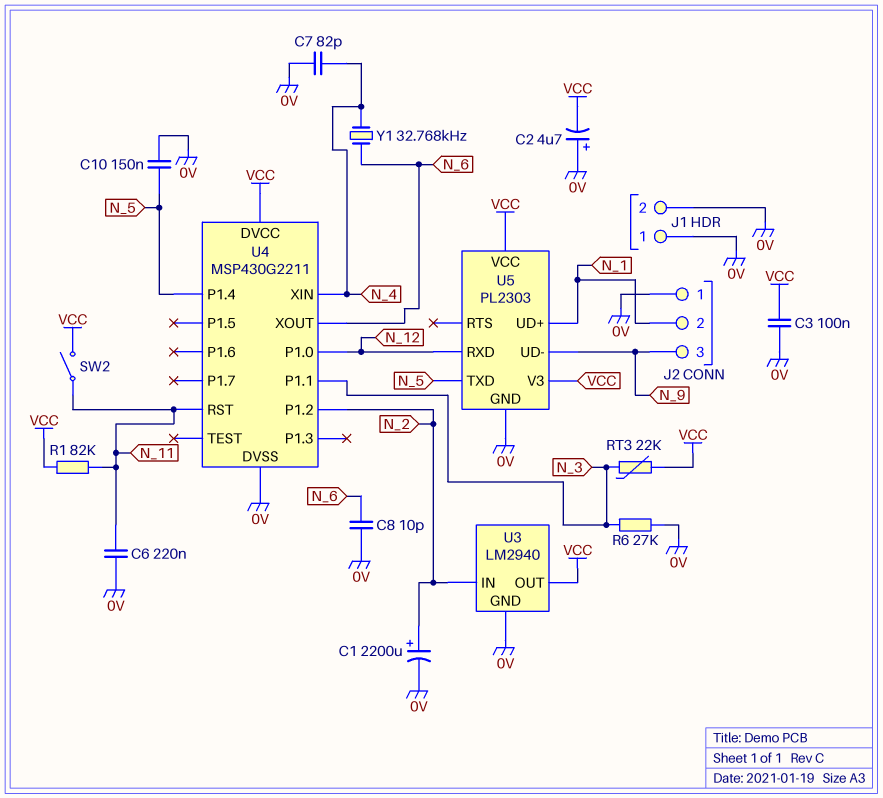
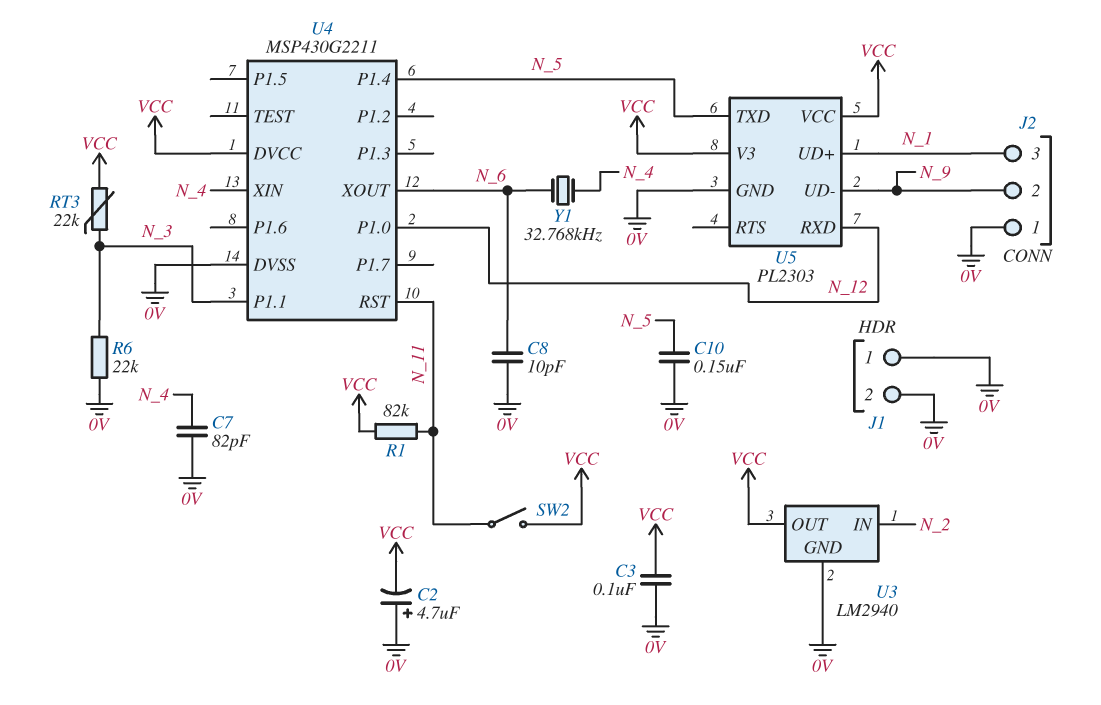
C1: 2200uF (plus N_2, minus 0V) -> none
C6: 220nF (0V, N_11) -> none
J2 pin 2: N_1 -> N_9
J2 pin 3: N_9 -> N_1
R6: 27k (0V, N_3) -> 22k (0V, N_3)
U4 pin P1.2: N_2 -> none

